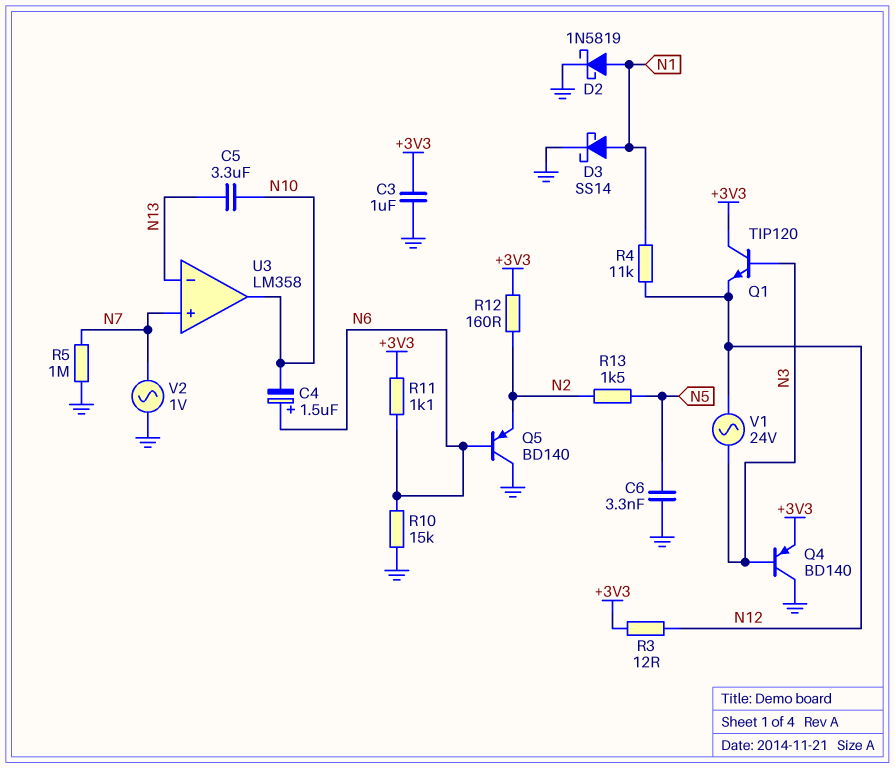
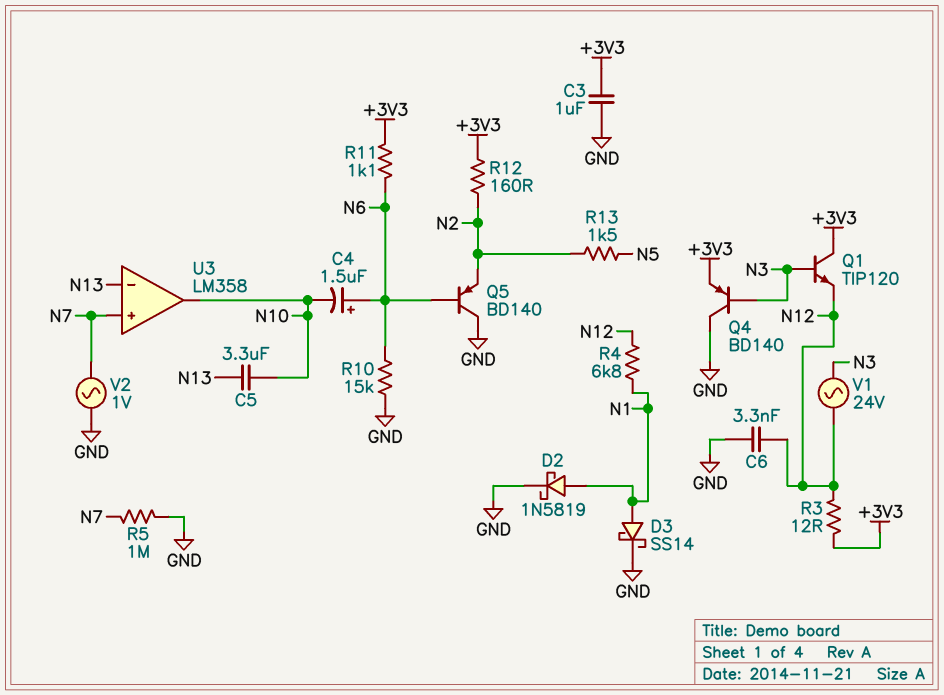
C6: 3.3nF (GND, N5) -> 3.3nF (GND, N12)
R4: 11k (N1, N12) -> 6.8k (N1, N12)

